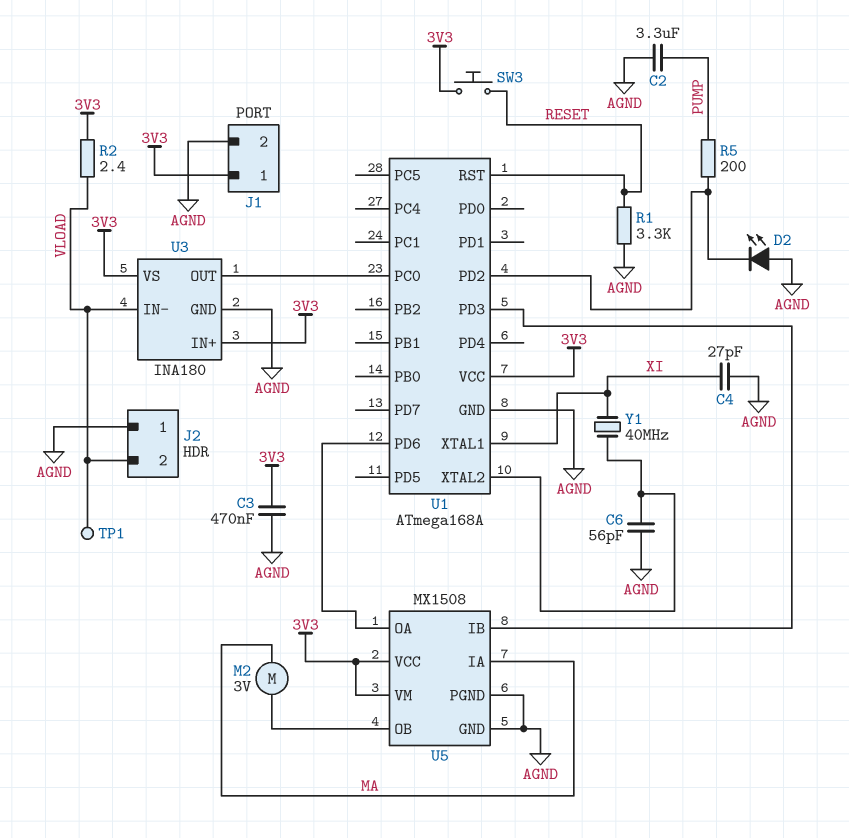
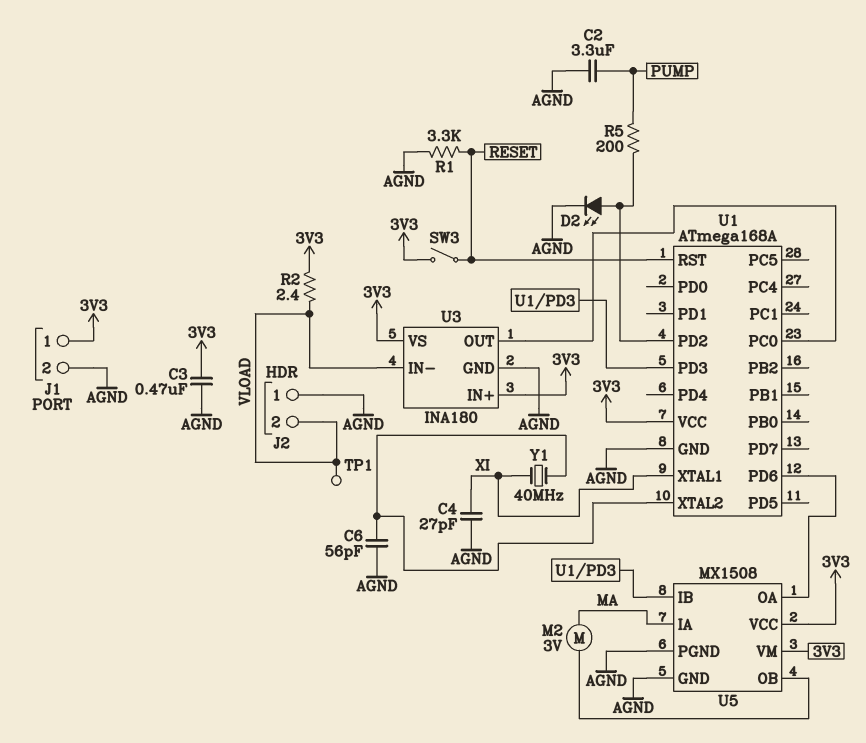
D2: LED (A AGND, K U1/PD2) -> LED (A U1/PD2, K AGND)
SW3: button (3V3, RESET) -> switch (3V3, RESET)

